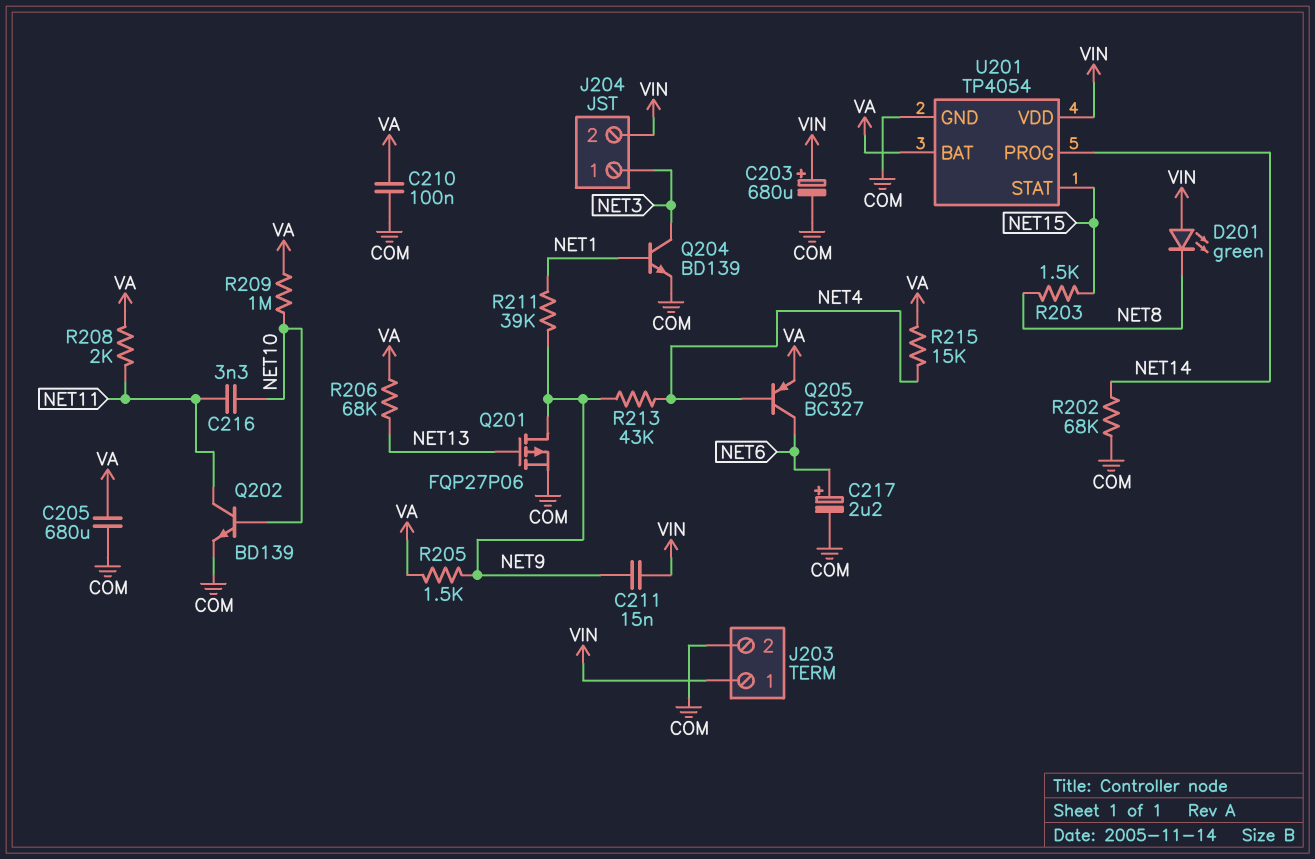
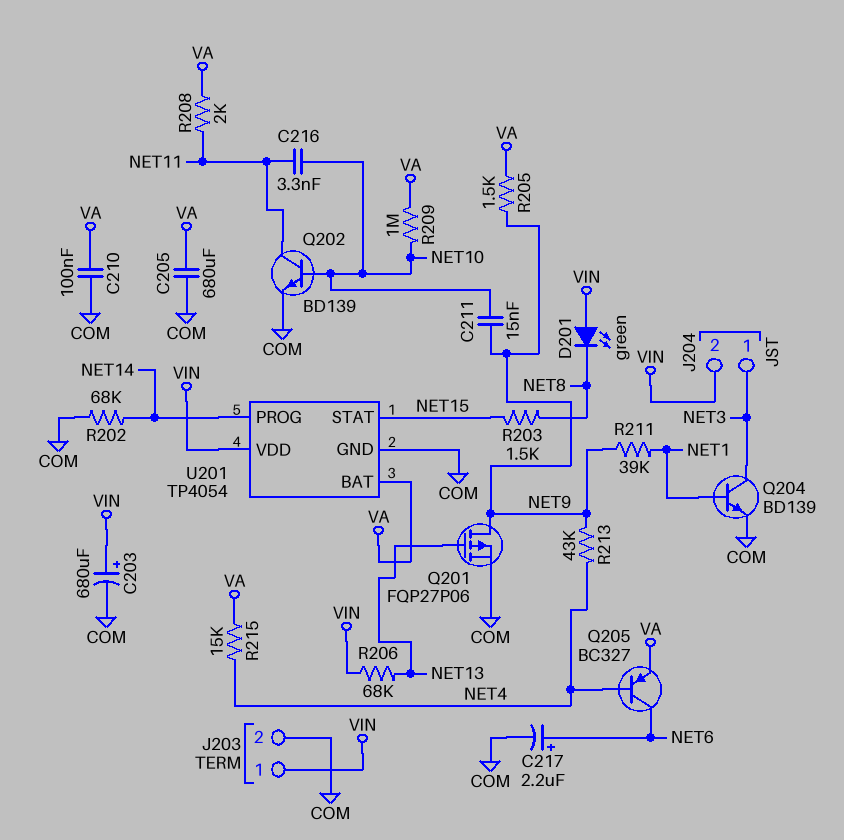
C211: 15nF (NET9, VIN) -> 15nF (NET9, NET10)
R206: 68k (NET13, VA) -> 68k (NET13, VIN)

